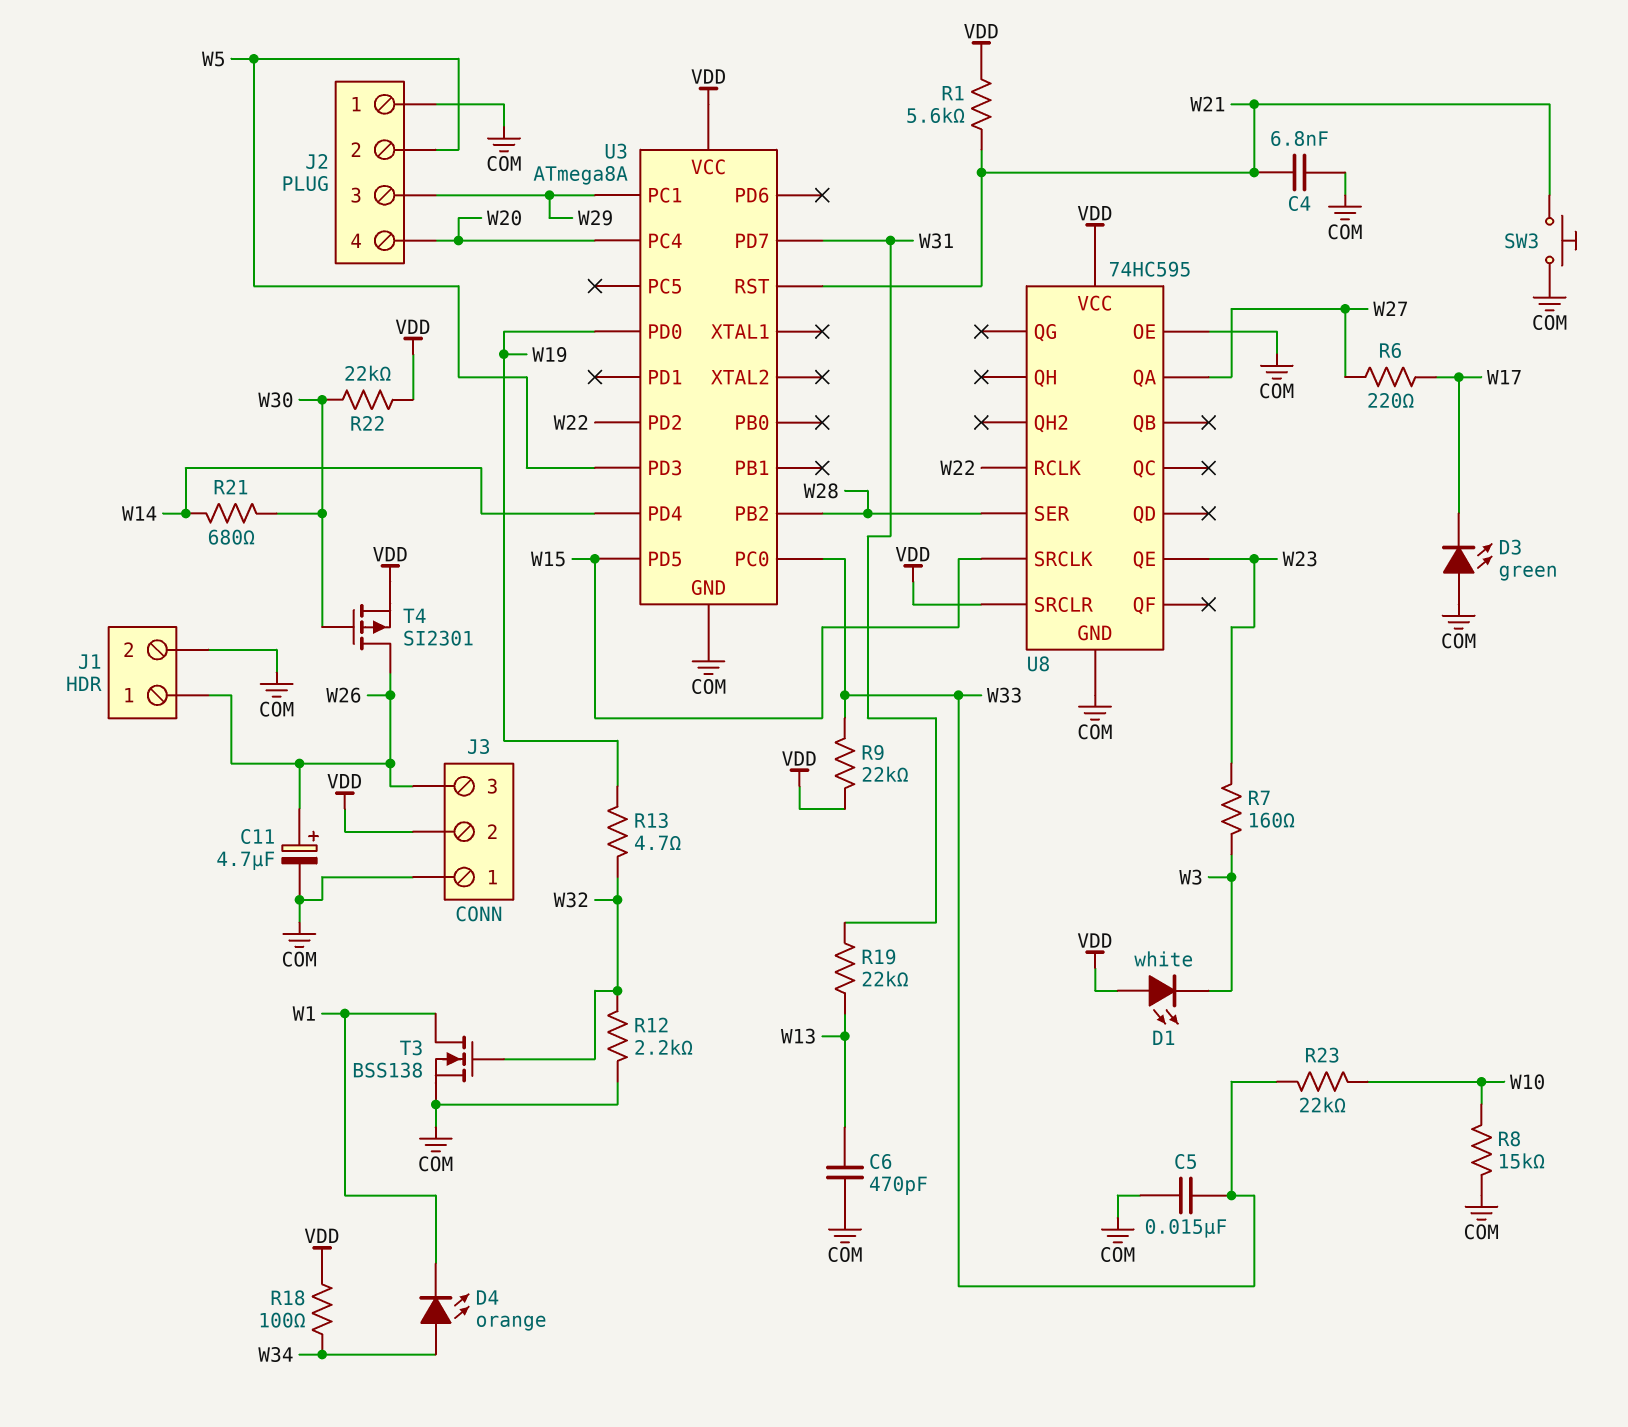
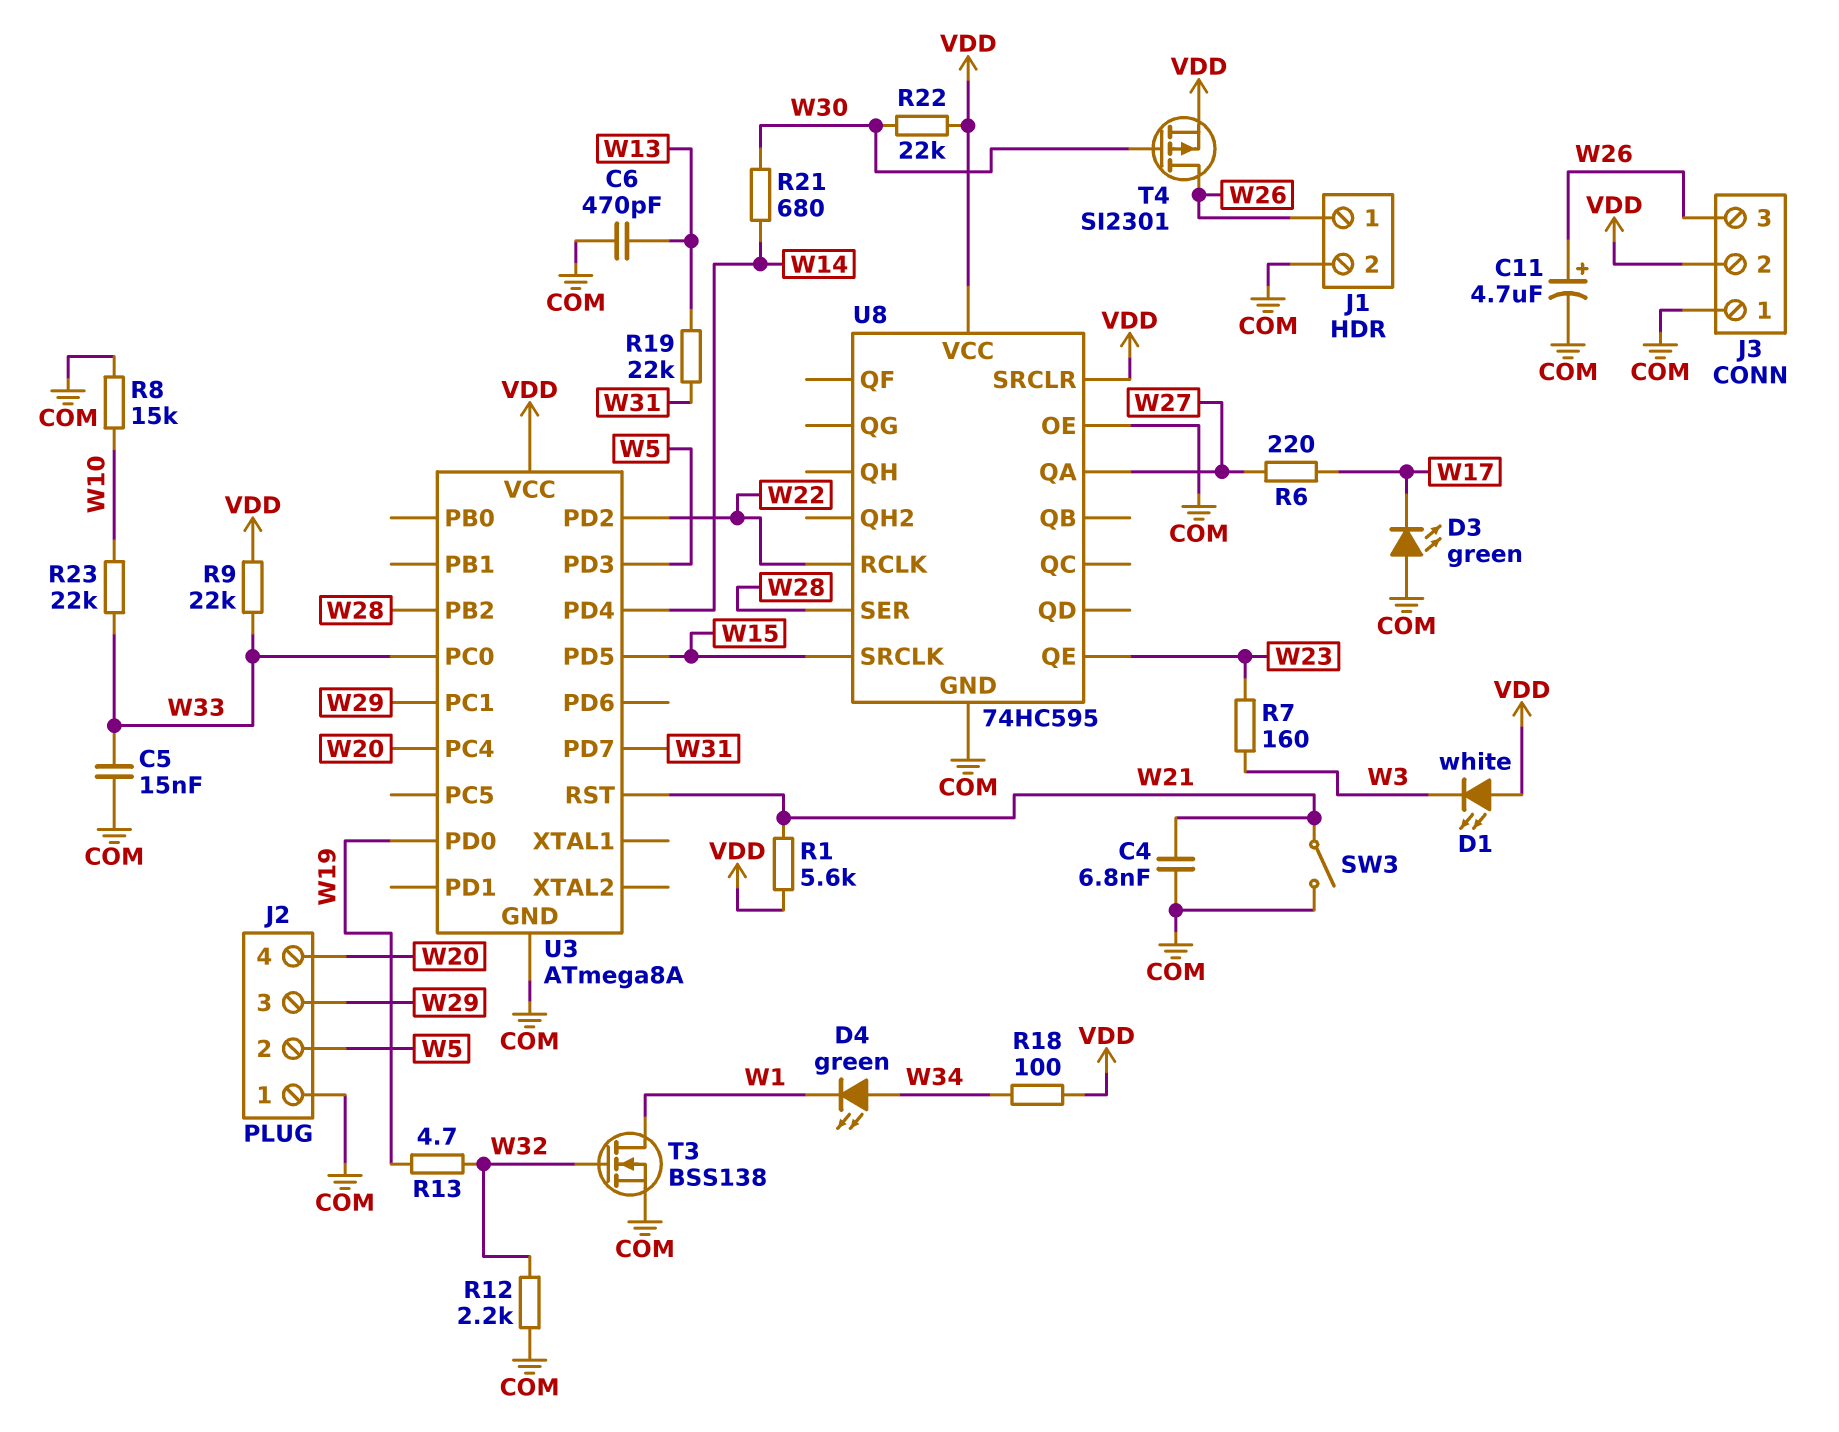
D4: LED orange (A W34, K W1) -> LED green (A W34, K W1)
SW3: button (COM, W21) -> switch (COM, W21)

